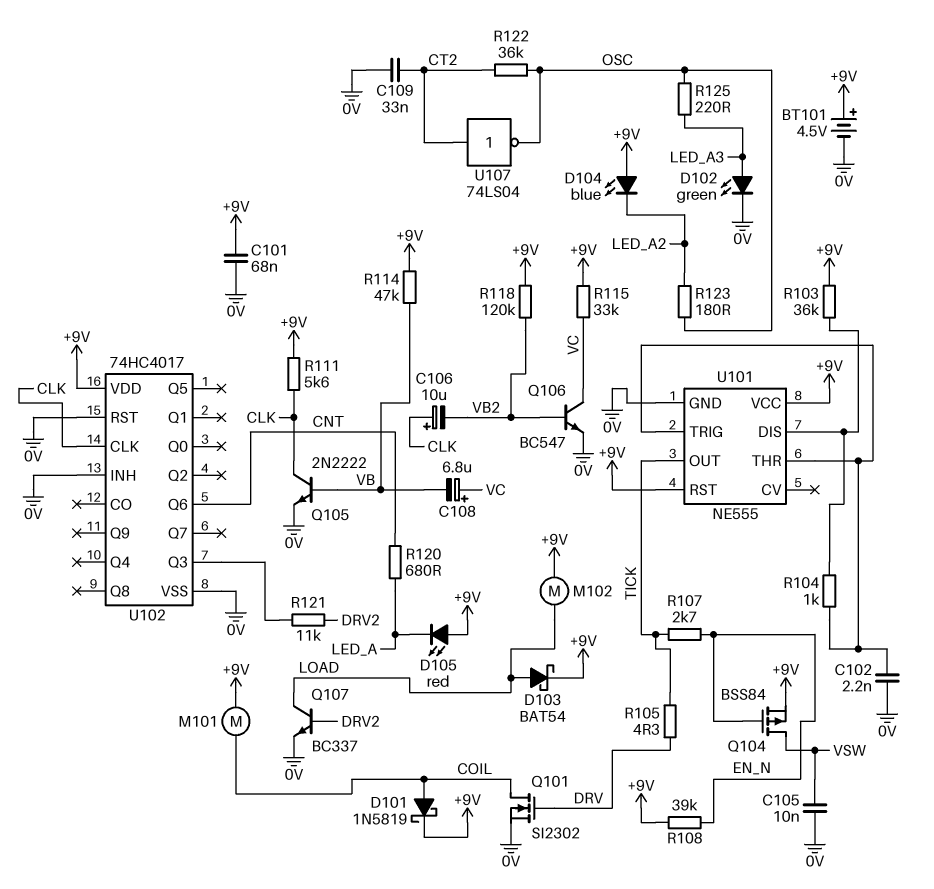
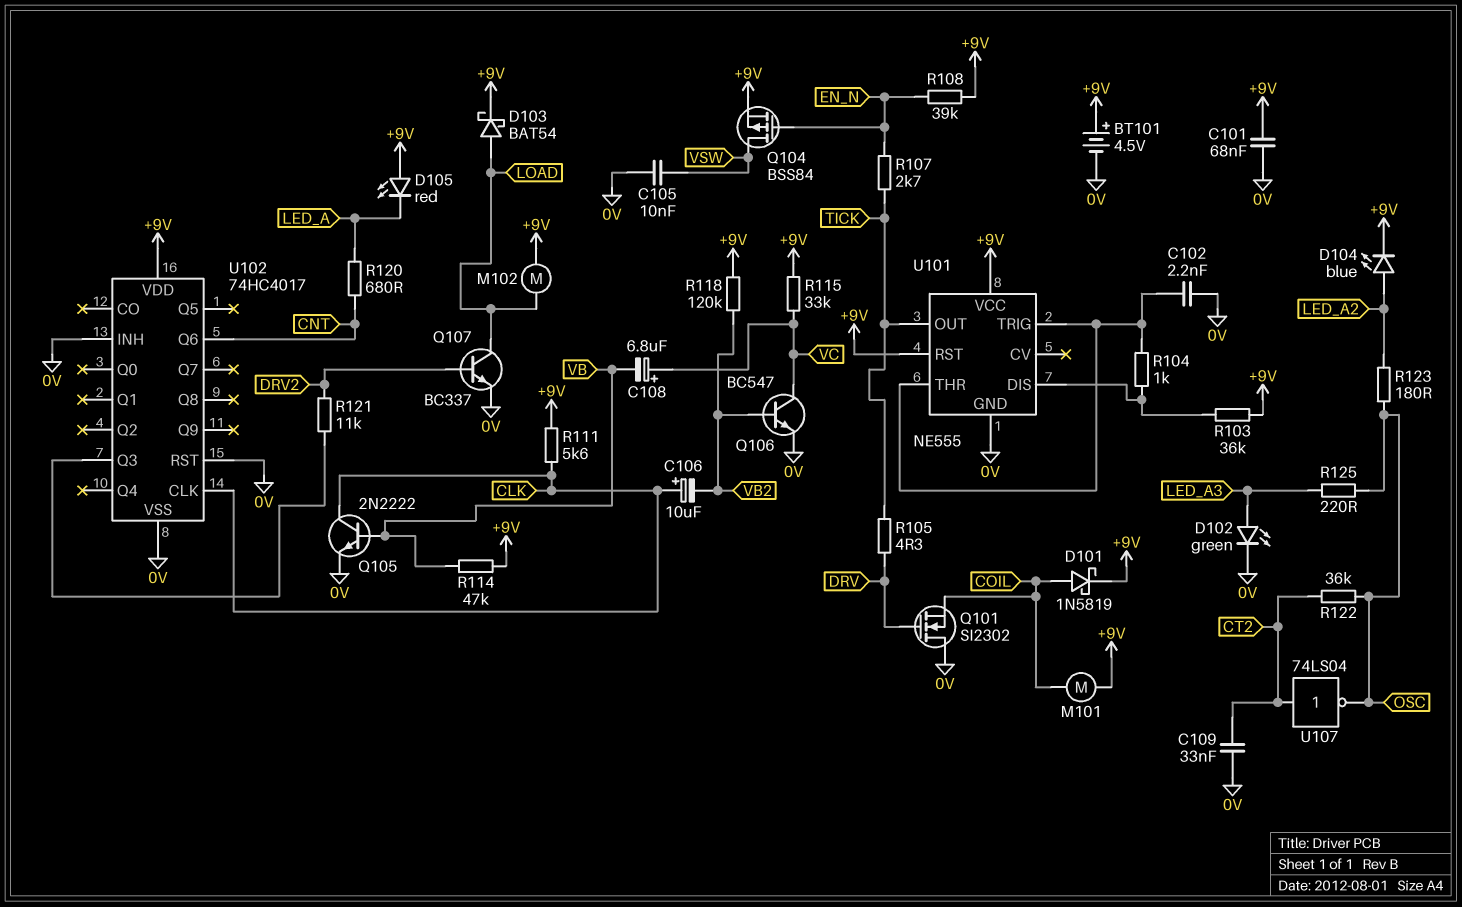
D104: LED blue (A +9V, K LED_A2) -> LED blue (A LED_A2, K +9V)
Q101: NMOS SI2302 (G DRV, D COIL, S 0V) -> NMOS SI2302 (G DRV, D 0V, S COIL)

